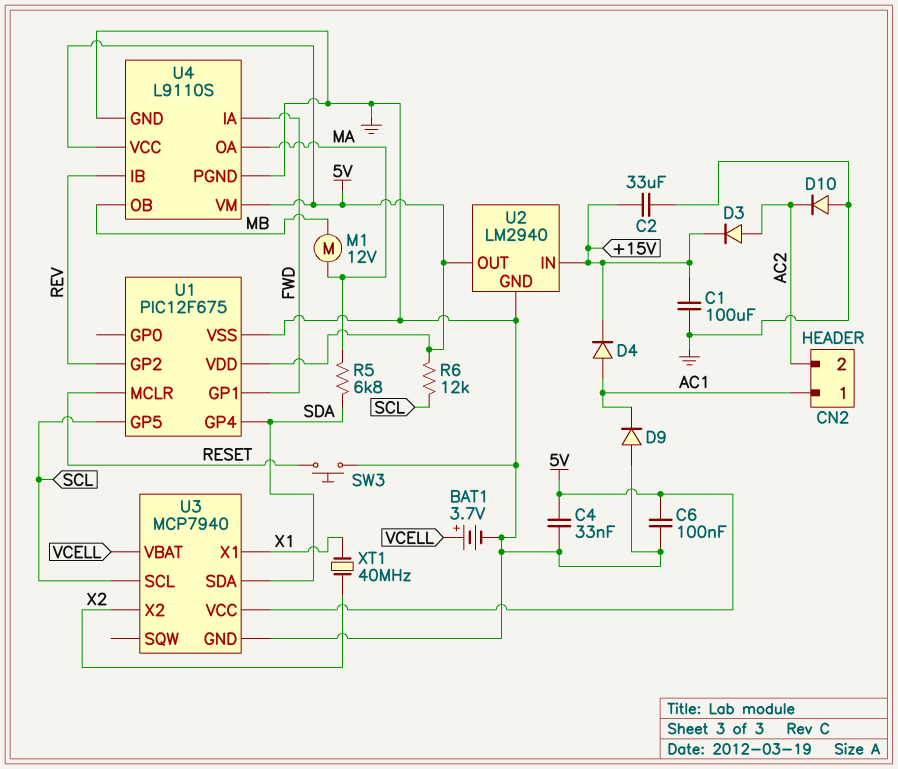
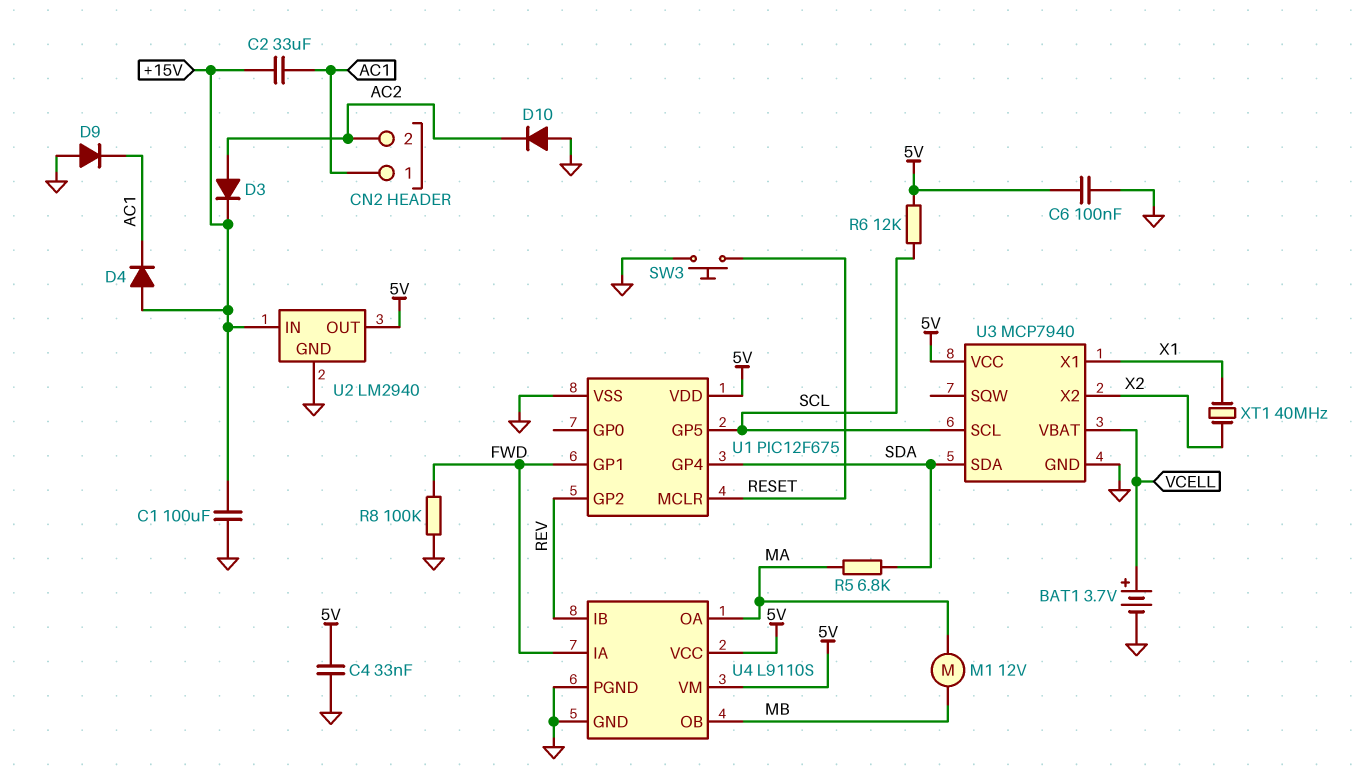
C2: 33uF (+15V, GND) -> 33uF (+15V, AC1)
D4: diode (A AC1, K +15V) -> diode (A +15V, K AC1)
R8: none -> 100k (FWD, GND)

